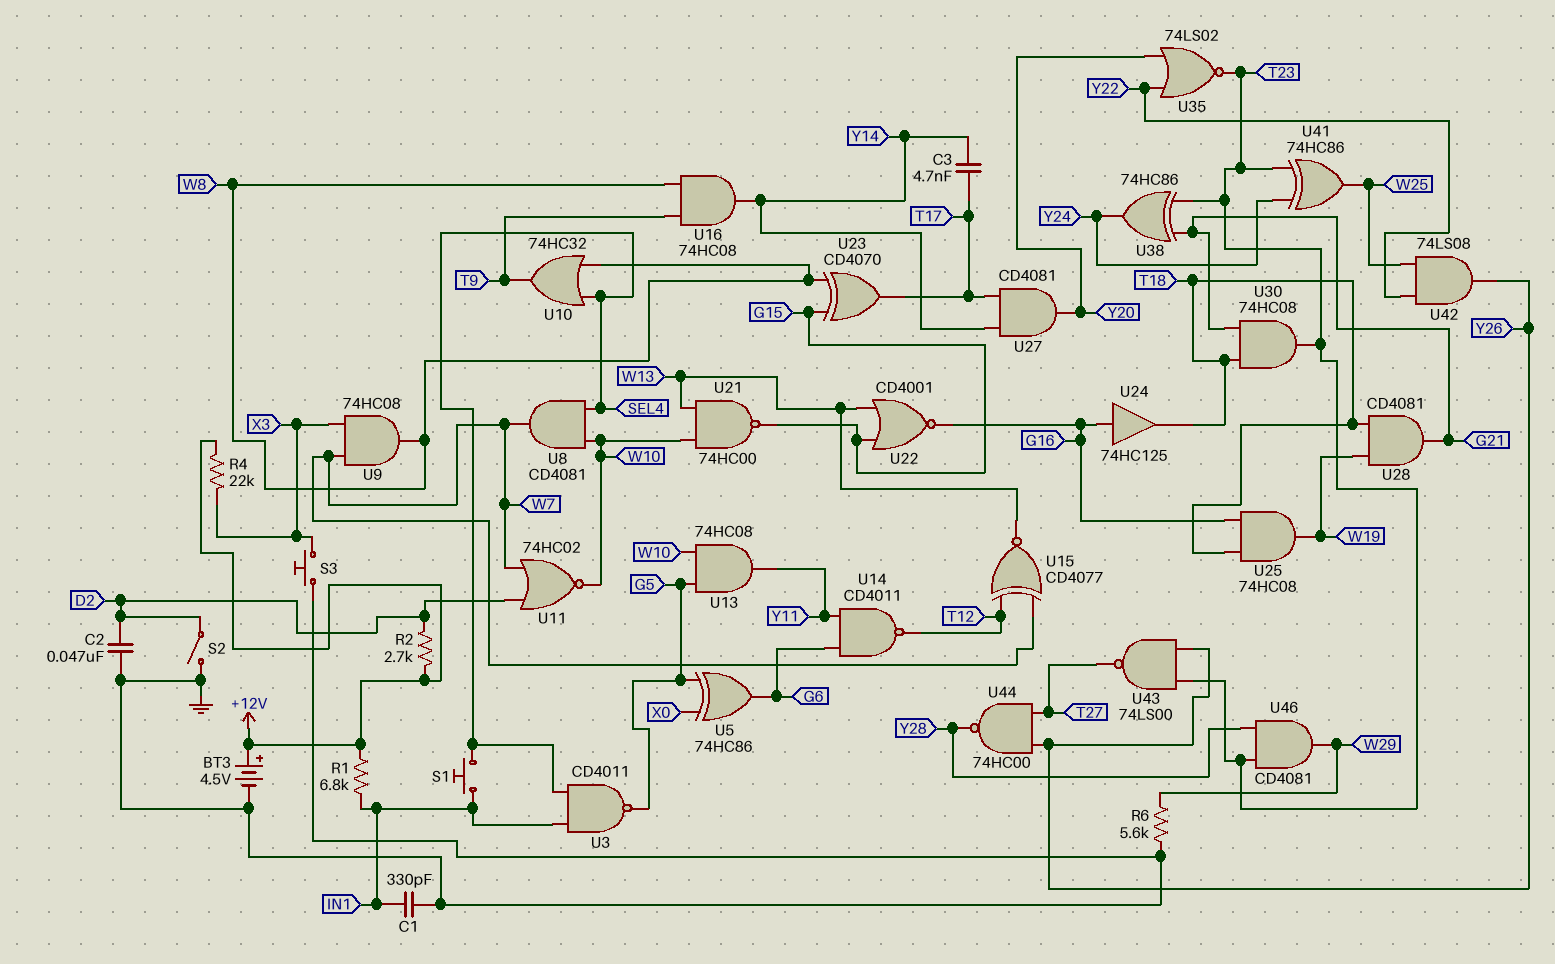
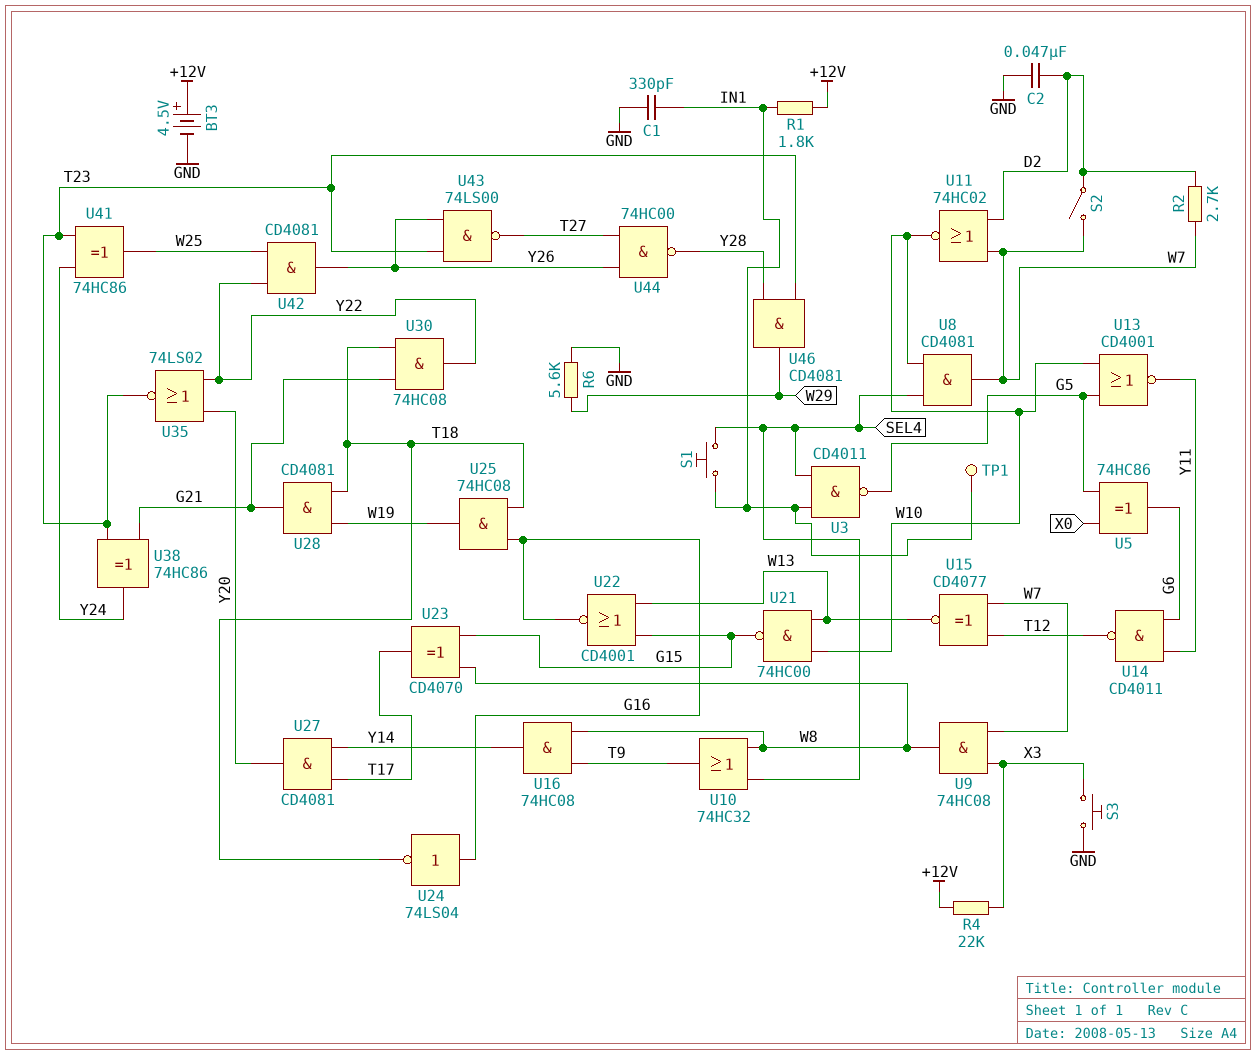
C3: 4.7nF (T17, Y14) -> none
R1: 6.8k (+12V, IN1) -> 1.8k (+12V, IN1)
R2: 2.7k (+12V, D2) -> 2.7k (D2, W7)
S2: switch (D2, GND) -> switch (D2, W7)
TP1: none -> test point (IN1)
U13: AND 74HC08 (in G5, in W10, out Y11) -> NOR CD4001 (in G5, in W10, out Y11)
U24: buffer 74HC125 (in G16, out T18) -> NOT 74LS04 (in G16, out T18)
U30: AND 74HC08 (in G21, in T18, out T23) -> AND 74HC08 (in G21, in T18, out Y22)
U42: AND 74LS08 (in W25, in Y22, out Y26) -> AND CD4081 (in W25, in Y22, out Y26)

